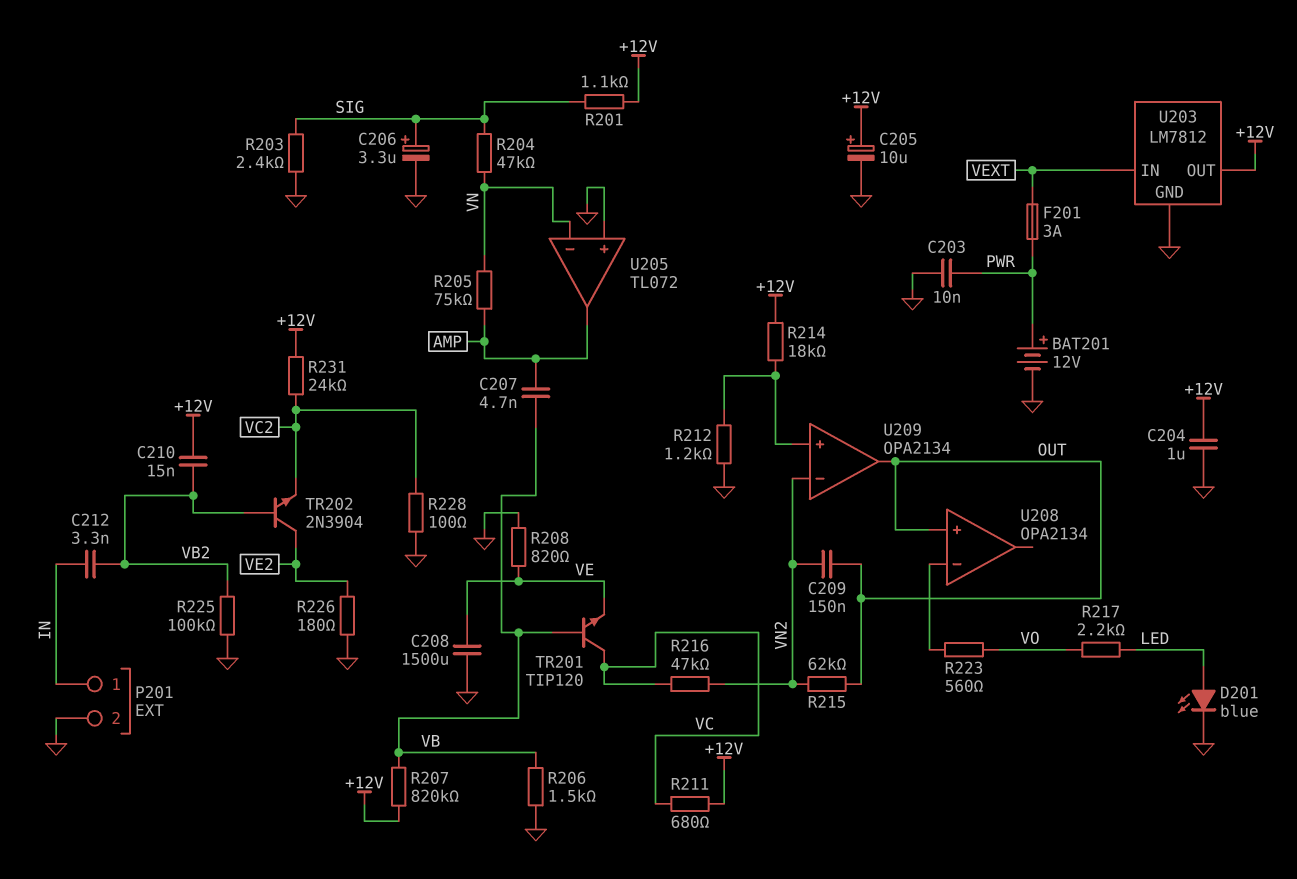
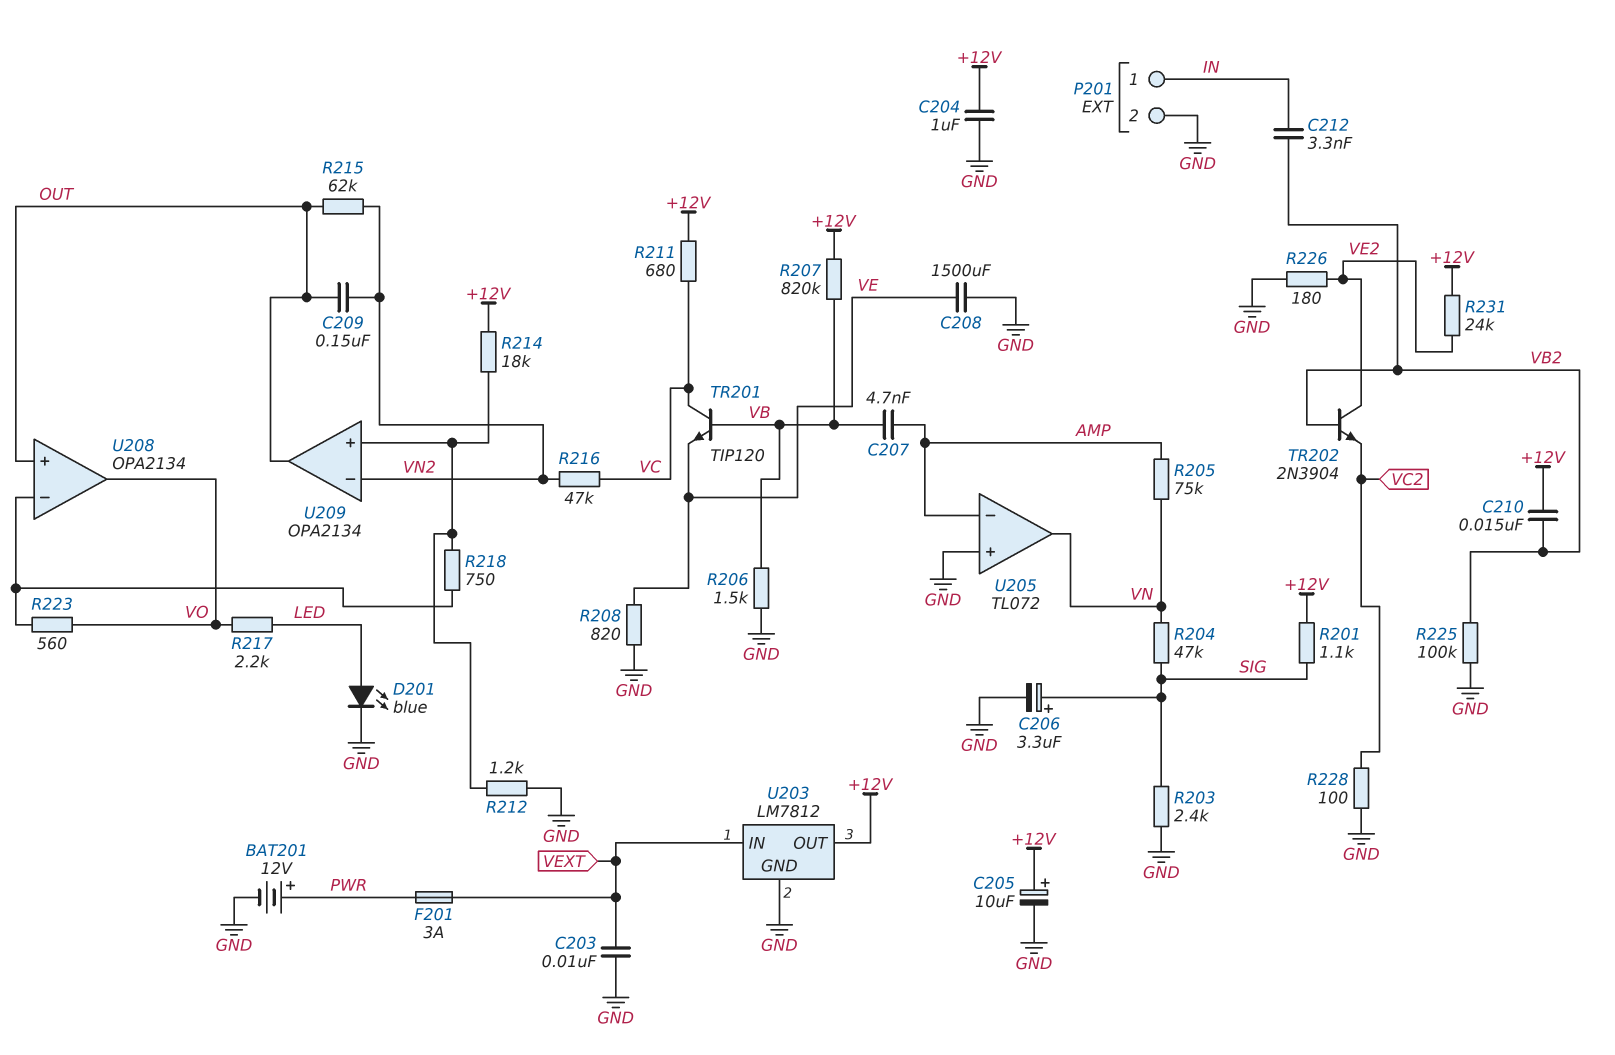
C203: 10nF (GND, PWR) -> 10nF (GND, VEXT)
R218: none -> 750 (U208/in-, U209/in+)
R231: 24k (+12V, VC2) -> 24k (+12V, VE2)
U205 pin in-: VN -> AMP
U205 pin out: AMP -> VN
U208 pin out: none -> VO

